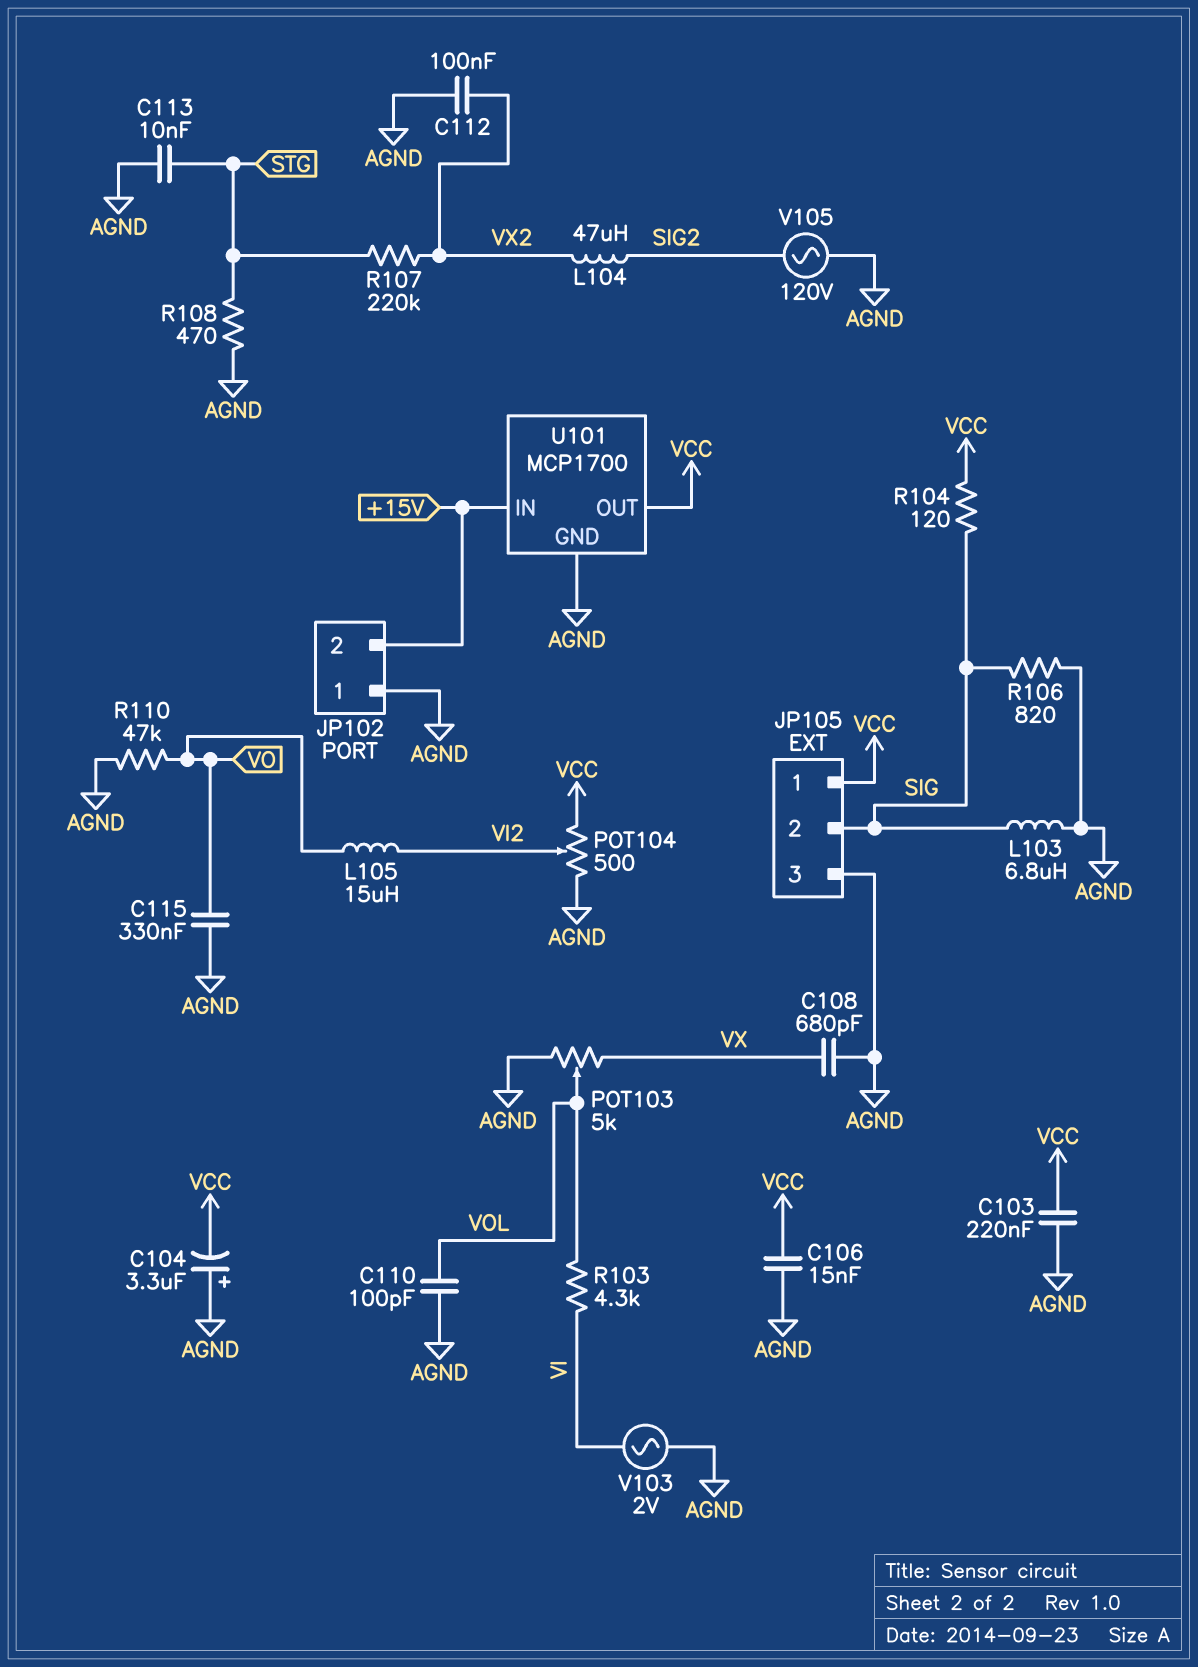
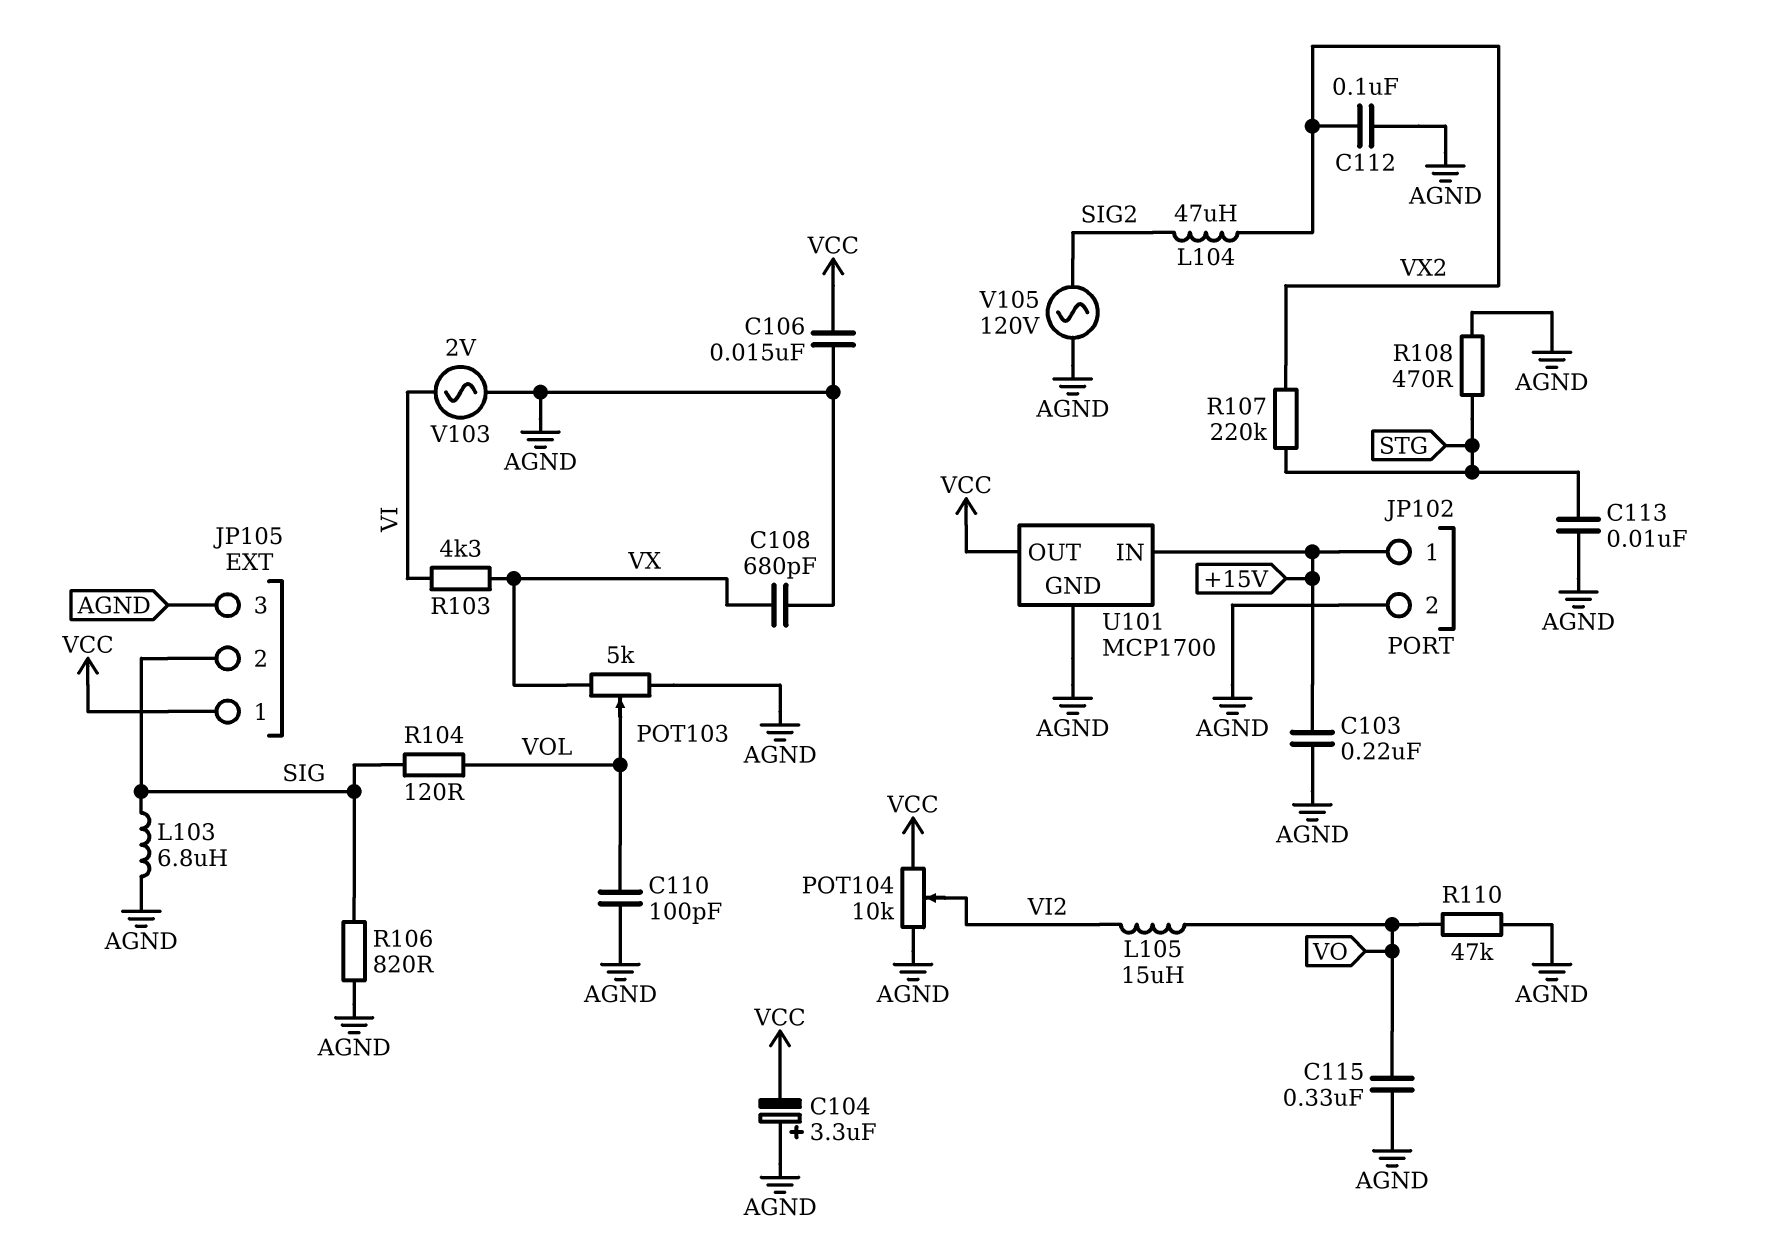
C103: 220nF (AGND, VCC) -> 220nF (+15V, AGND)
JP102 pin 1: AGND -> +15V
JP102 pin 2: +15V -> AGND
POT104: 500 (AGND, VCC, wiper VI2) -> 10k (AGND, VCC, wiper VI2)
R103: 4.3k (VI, VOL) -> 4.3k (VI, VX)
R104: 120 (SIG, VCC) -> 120 (SIG, VOL)

